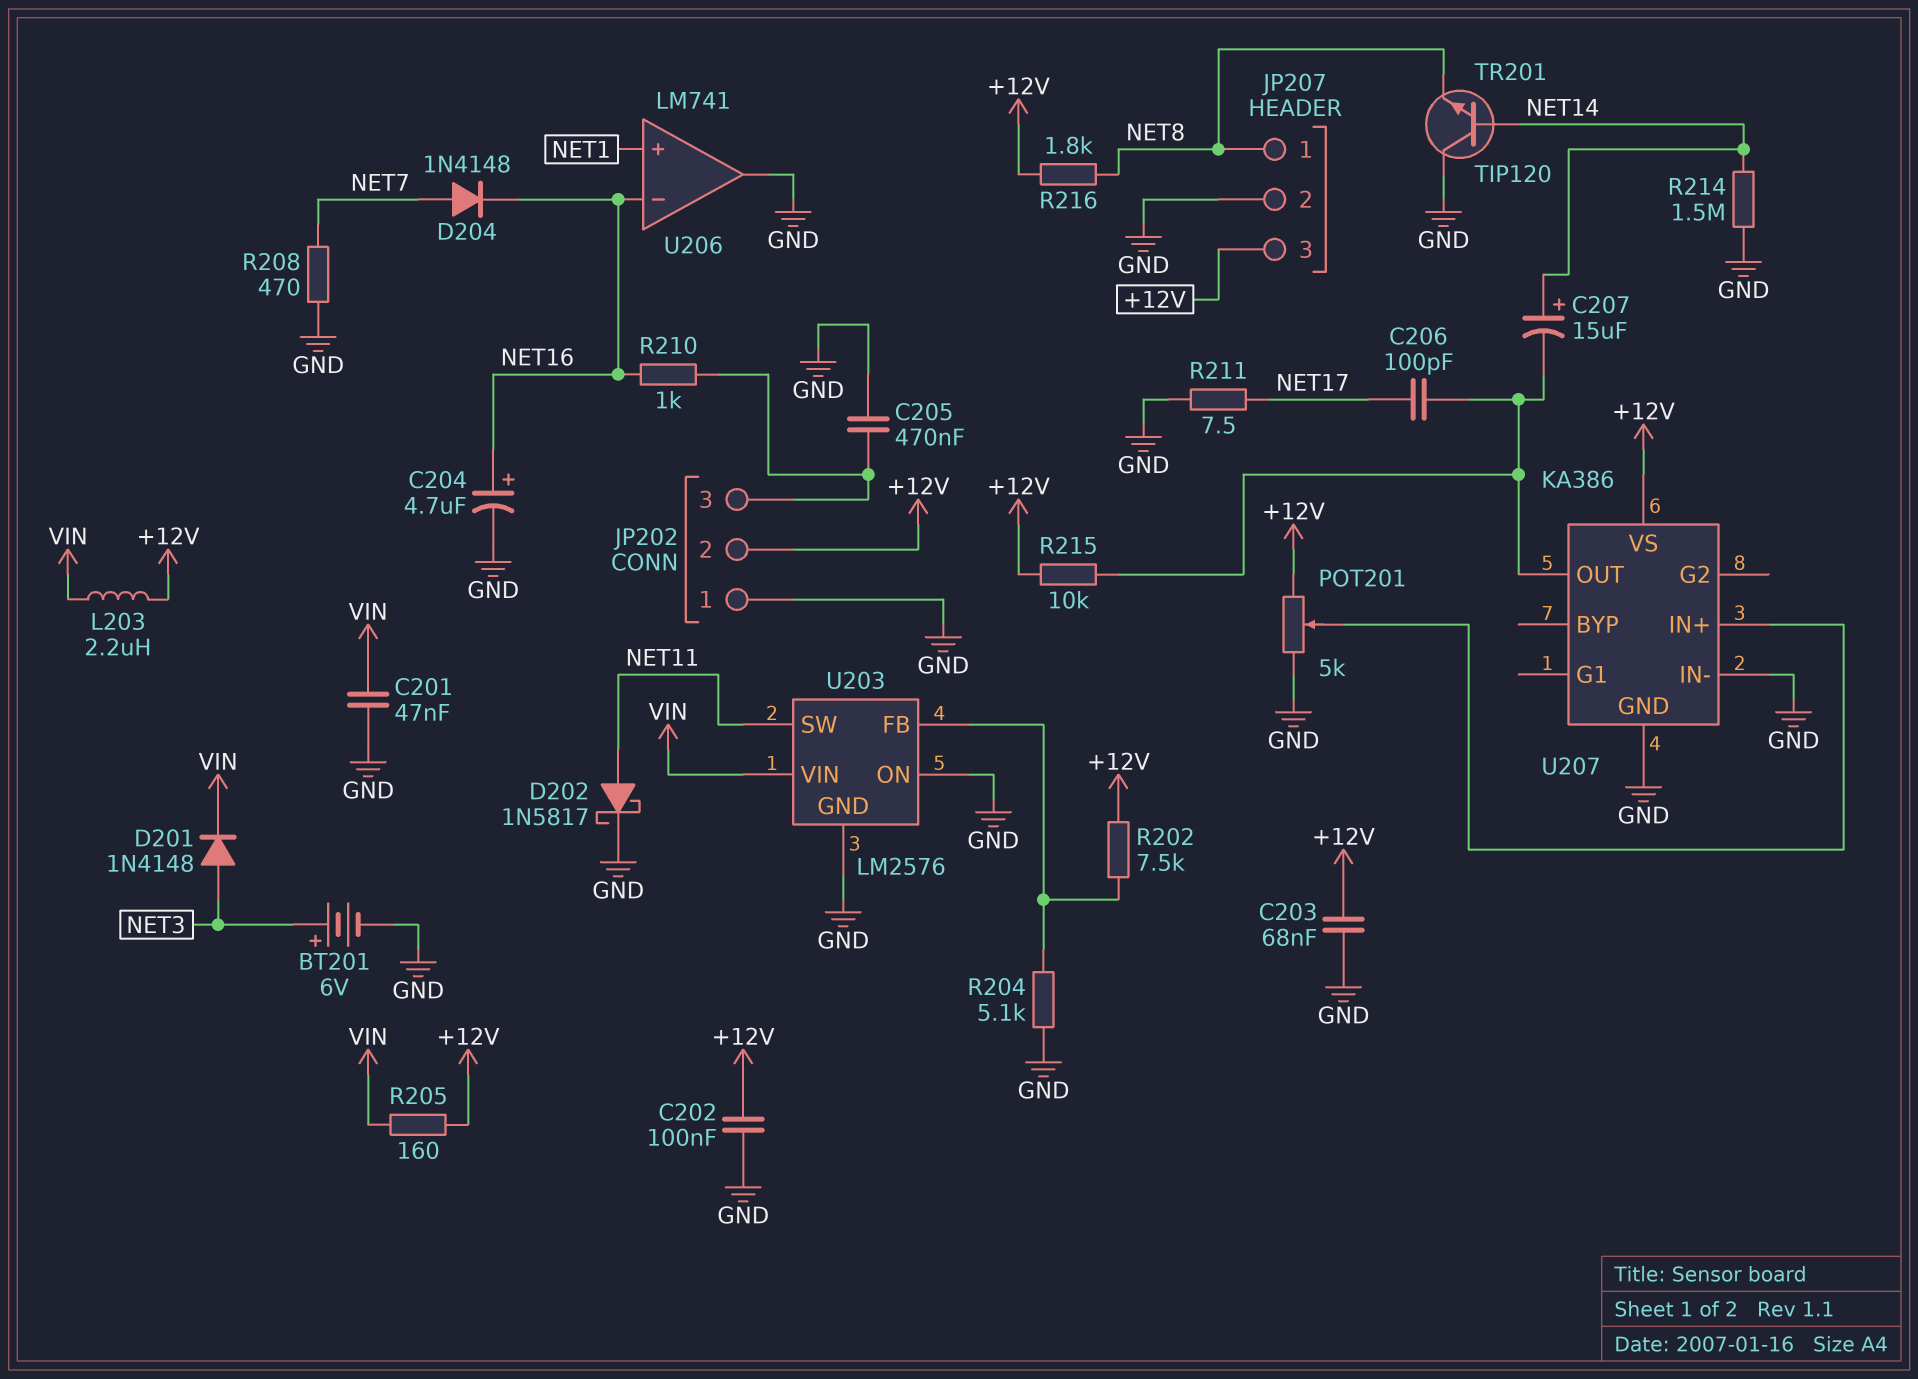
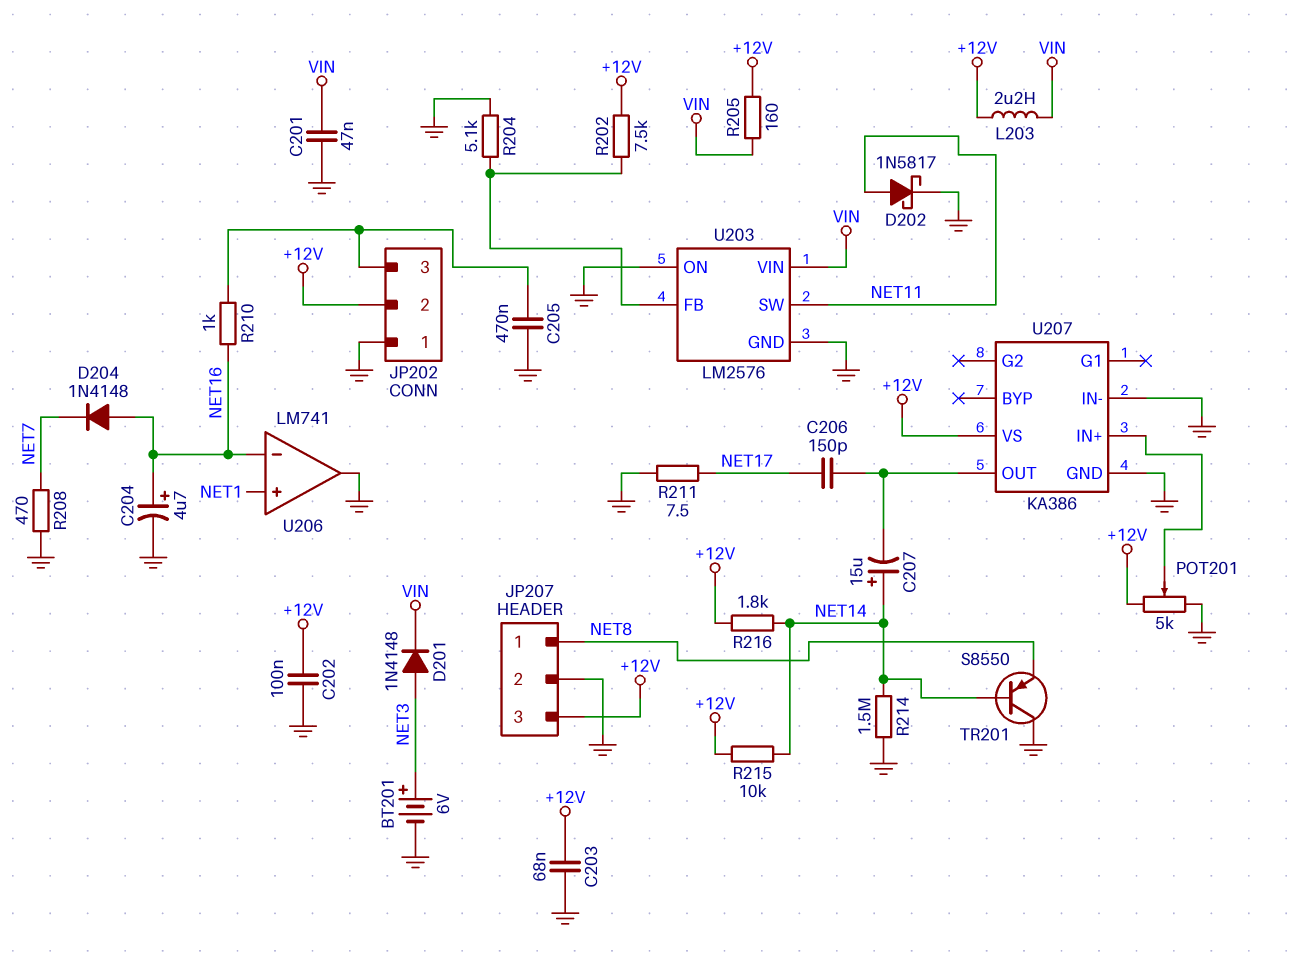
C206: 100pF (NET17, U207/OUT) -> 150pF (NET17, U207/OUT)
D204: diode 1N4148 (A NET7, K NET16) -> diode 1N4148 (A NET16, K NET7)
R215: 10k (+12V, U207/OUT) -> 10k (+12V, NET14)
R216: 1.8k (+12V, NET8) -> 1.8k (+12V, NET14)
TR201: NPN TIP120 (B NET14, C GND, E NET8) -> PNP S8550 (B NET14, C GND, E NET8)

